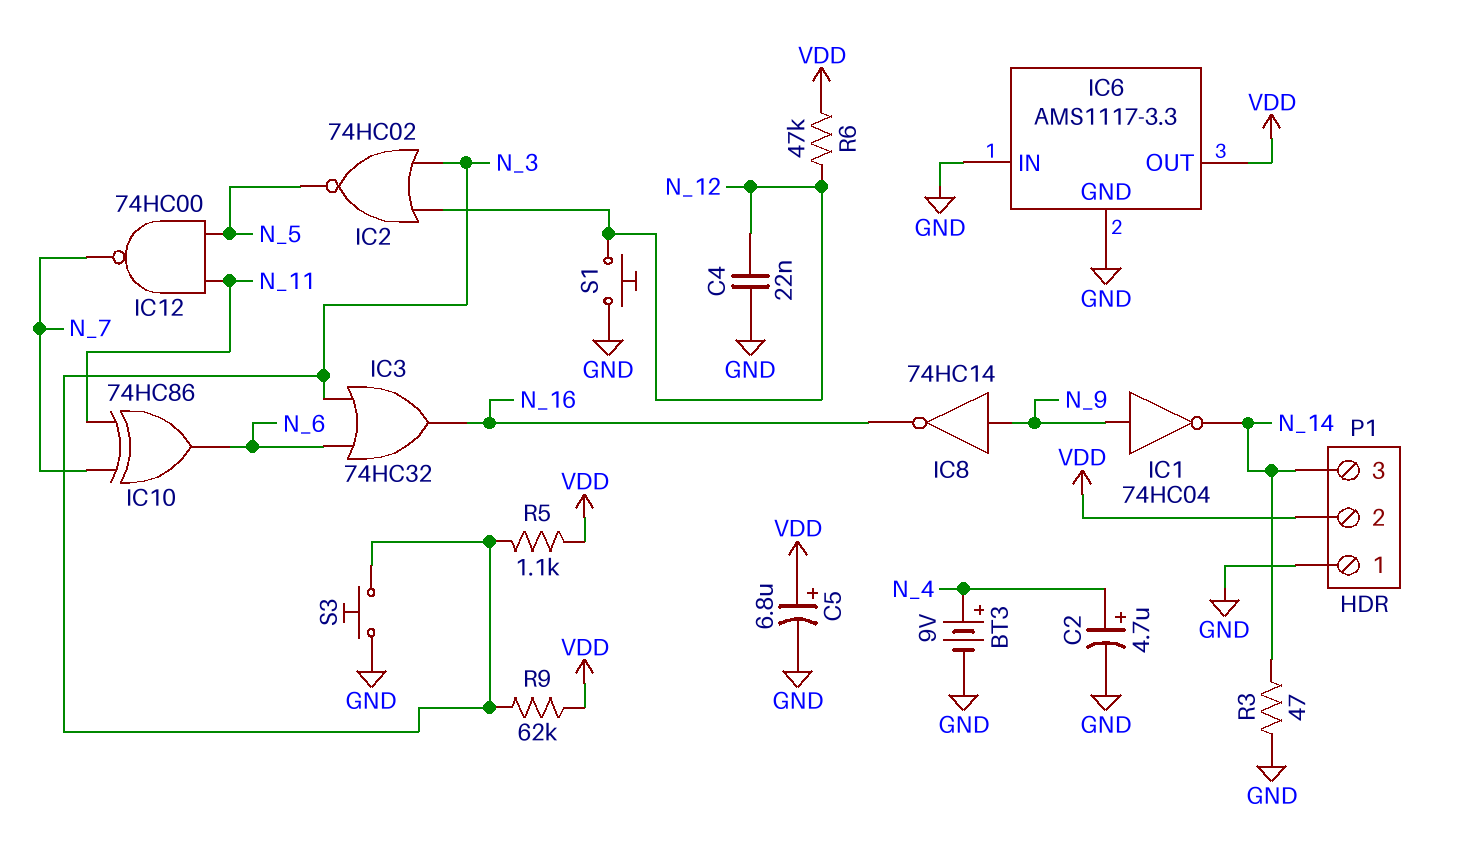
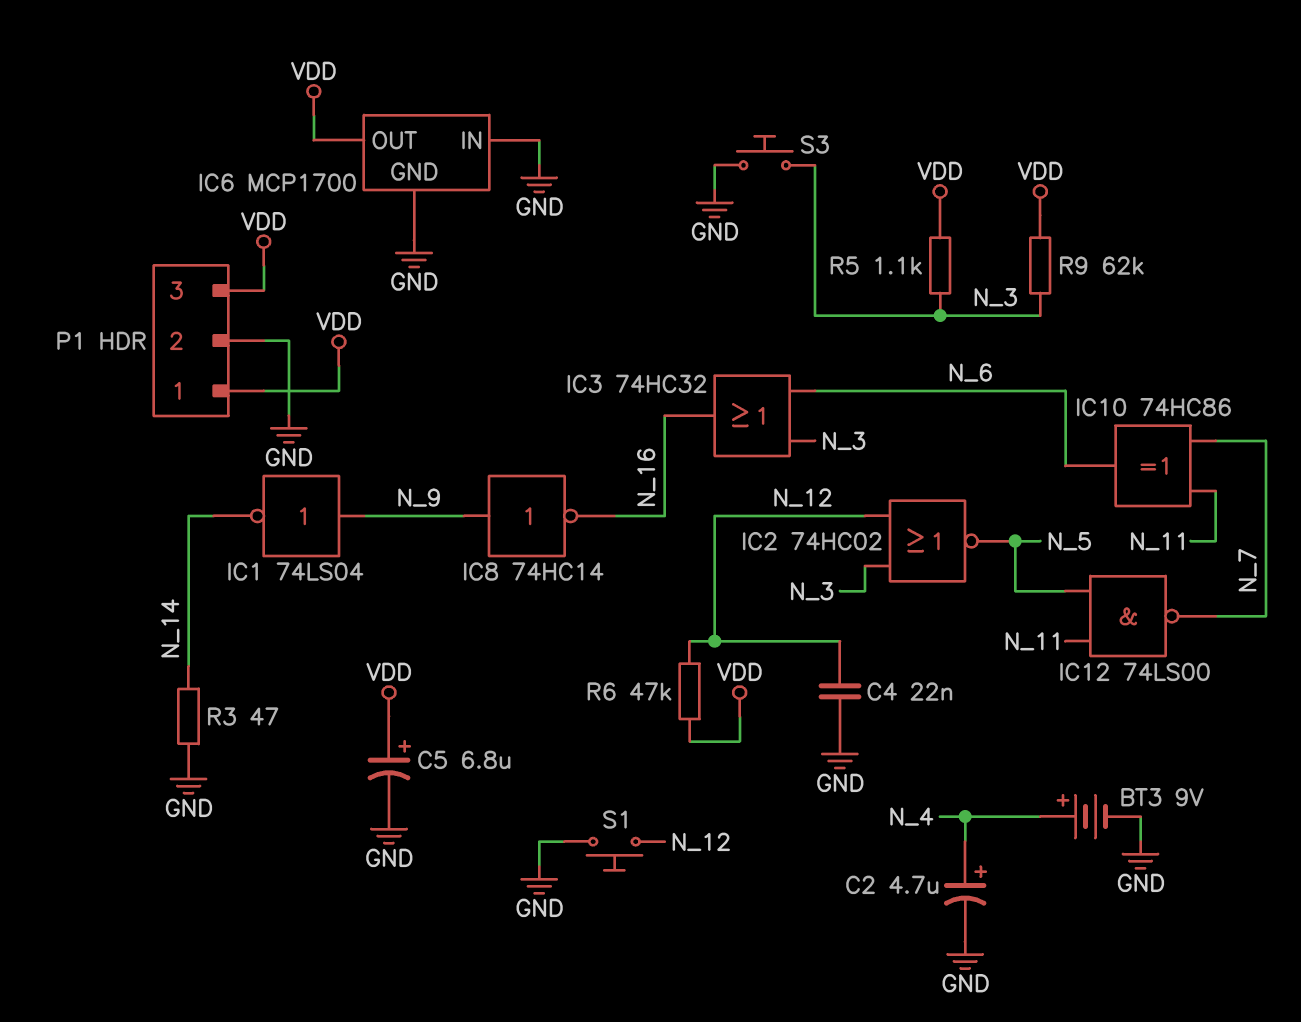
IC1: NOT 74HC04 (in N_9, out N_14) -> NOT 74LS04 (in N_9, out N_14)
IC6: AMS1117-3.3 -> MCP1700
IC12: NAND 74HC00 (in N_5, in N_11, out N_7) -> NAND 74LS00 (in N_5, in N_11, out N_7)
P1 pin 1: GND -> VDD
P1 pin 2: VDD -> GND
P1 pin 3: N_14 -> VDD

